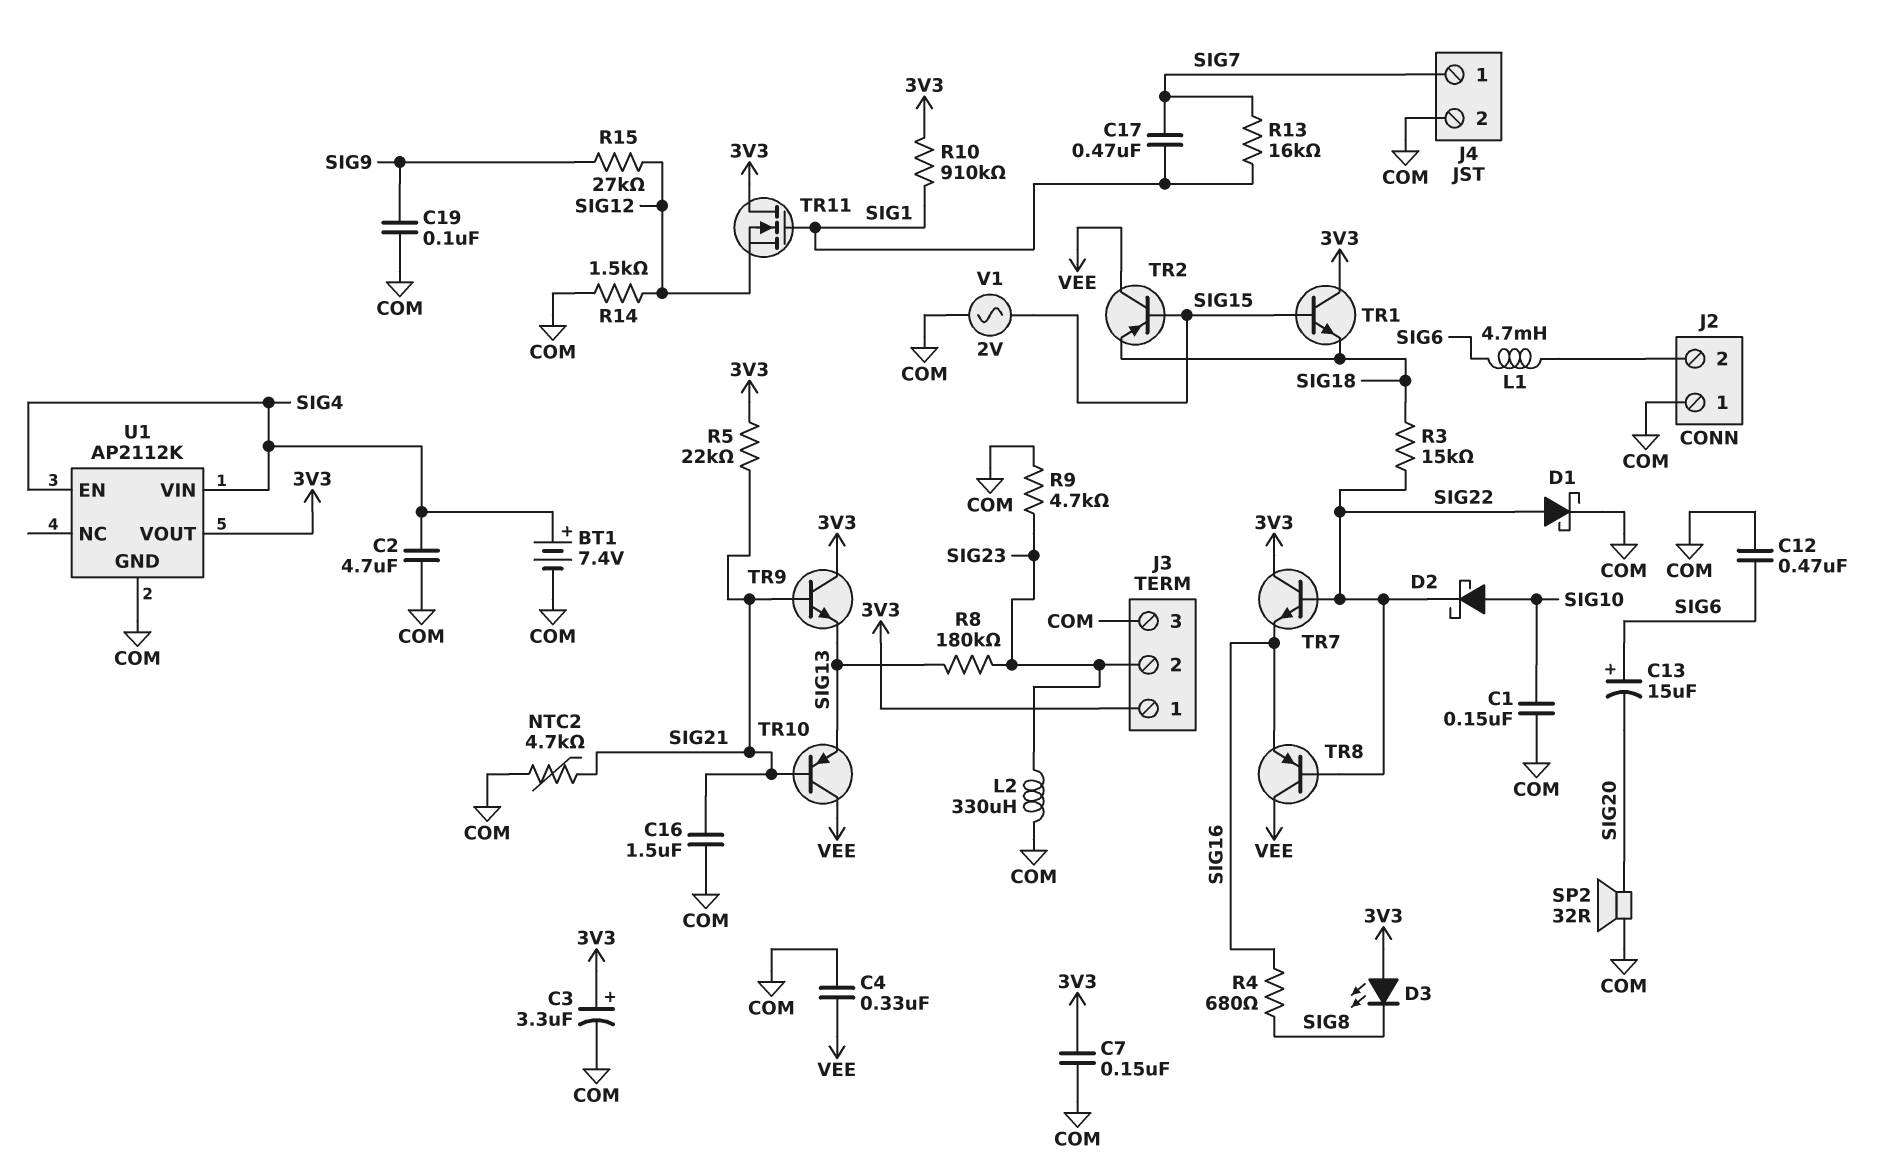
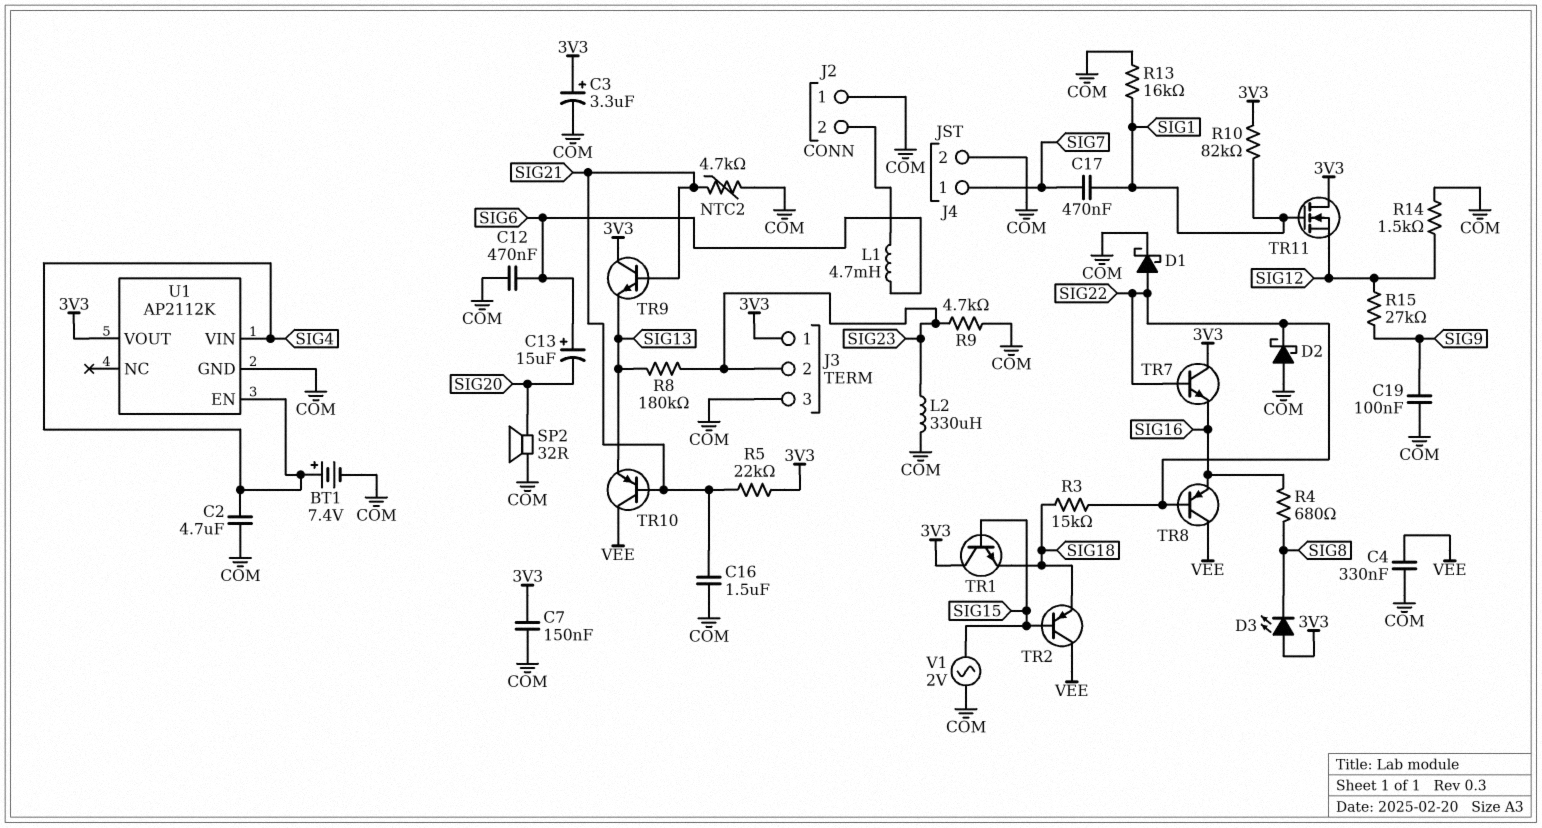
C1: 150nF (COM, SIG10) -> none
D2: schottky (A SIG10, K SIG22) -> schottky (A COM, K SIG22)
R10: 910k (3V3, SIG1) -> 82k (3V3, SIG1)
R13: 16k (SIG1, SIG7) -> 16k (COM, SIG1)

